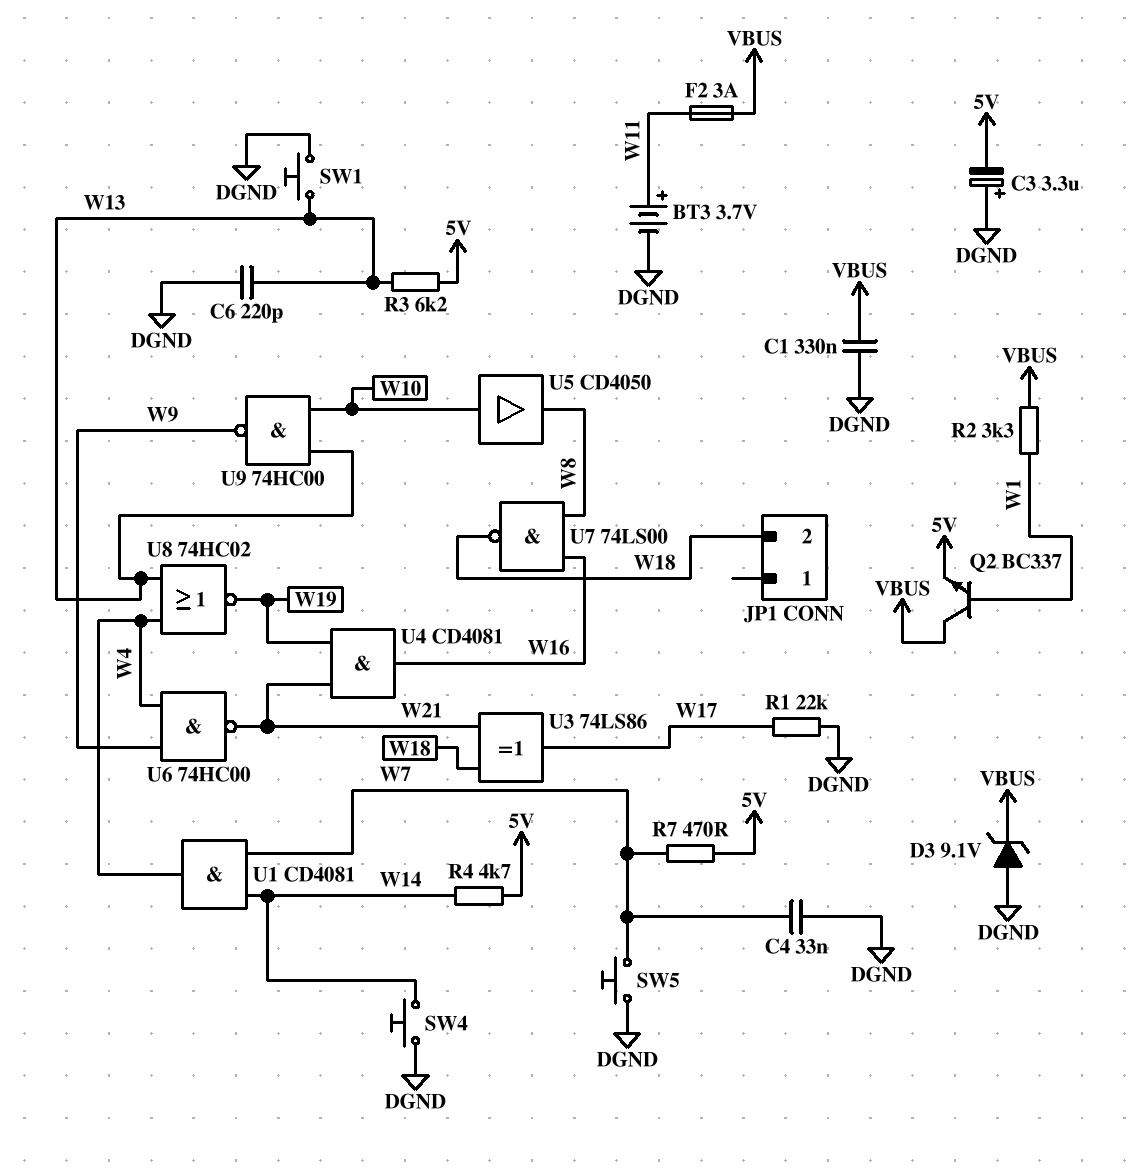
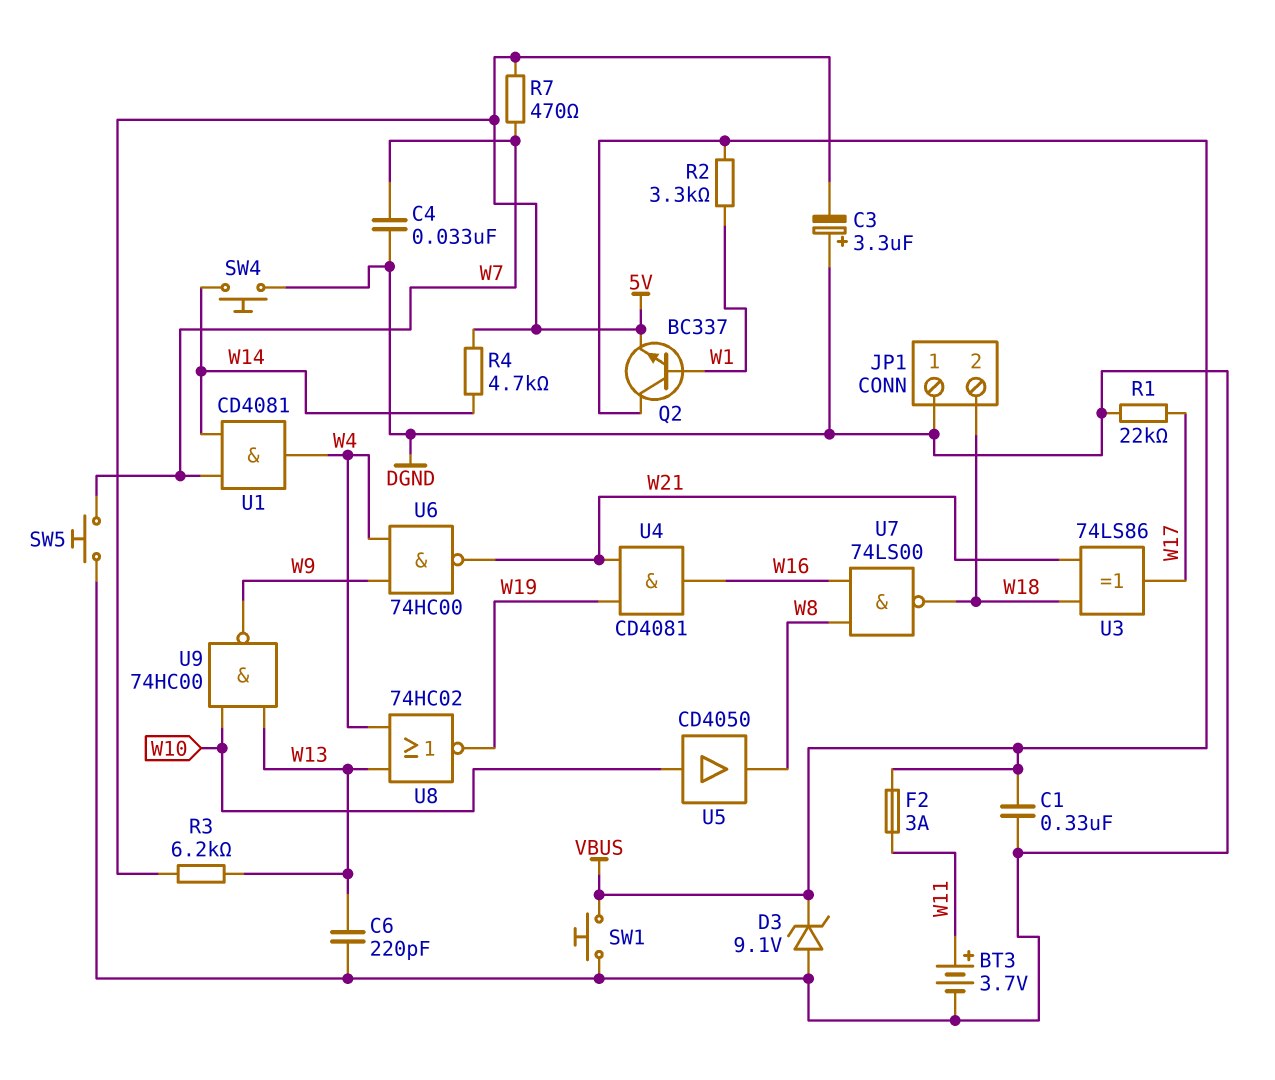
JP1 pin 1: none -> DGND
SW1: button (DGND, W13) -> button (DGND, VBUS)

